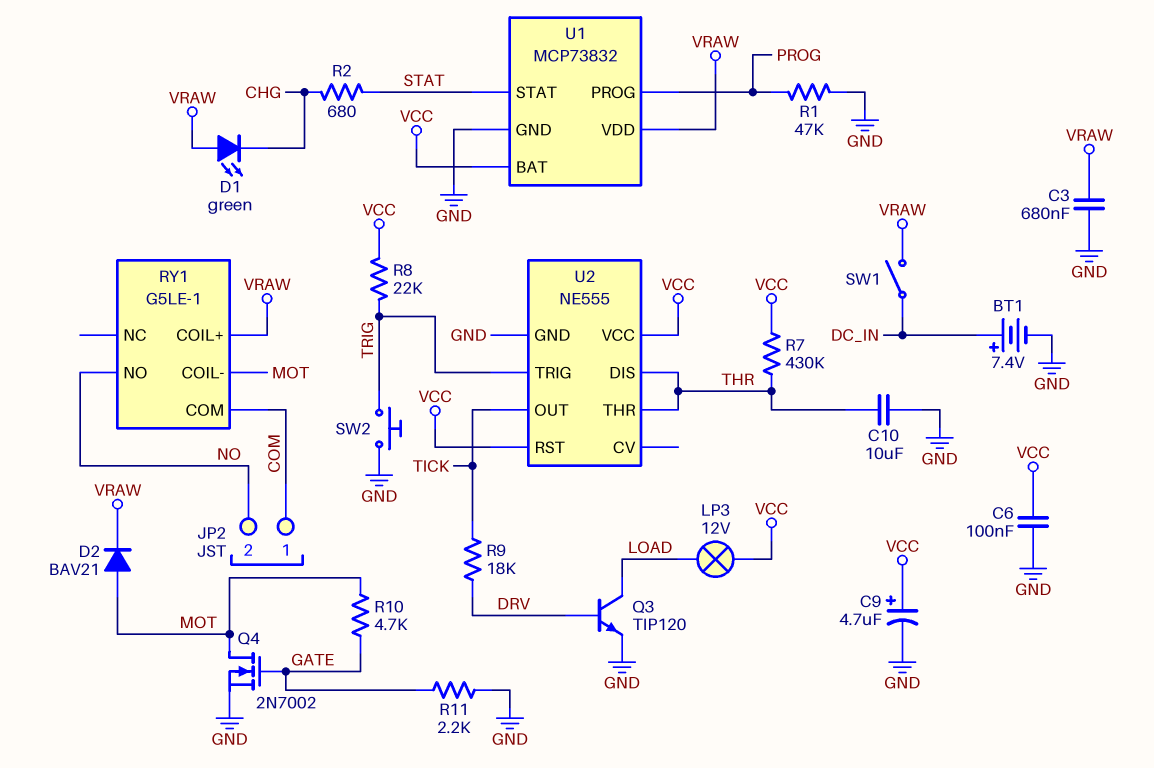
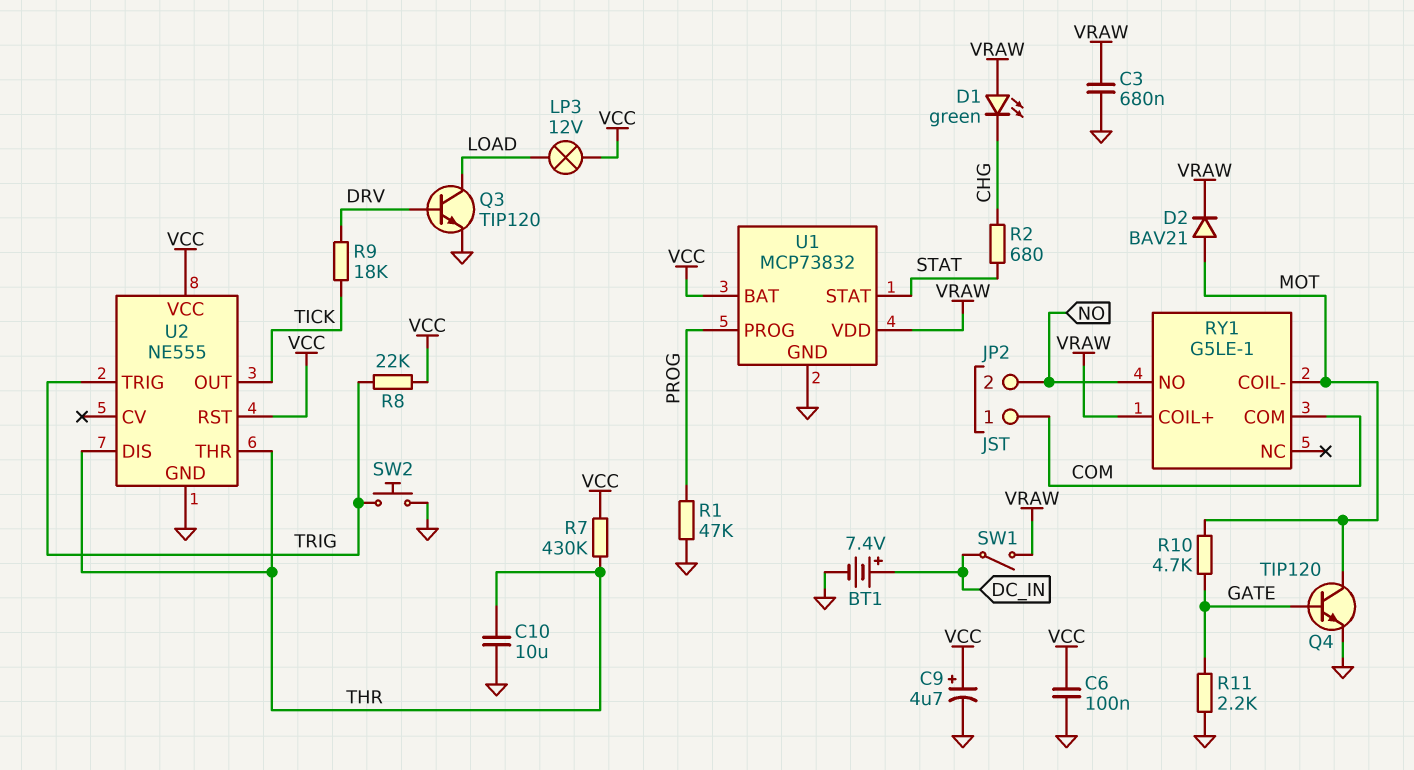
Q4: NMOS 2N7002 (G GATE, D MOT, S GND) -> NPN TIP120 (B GATE, C MOT, E GND)

